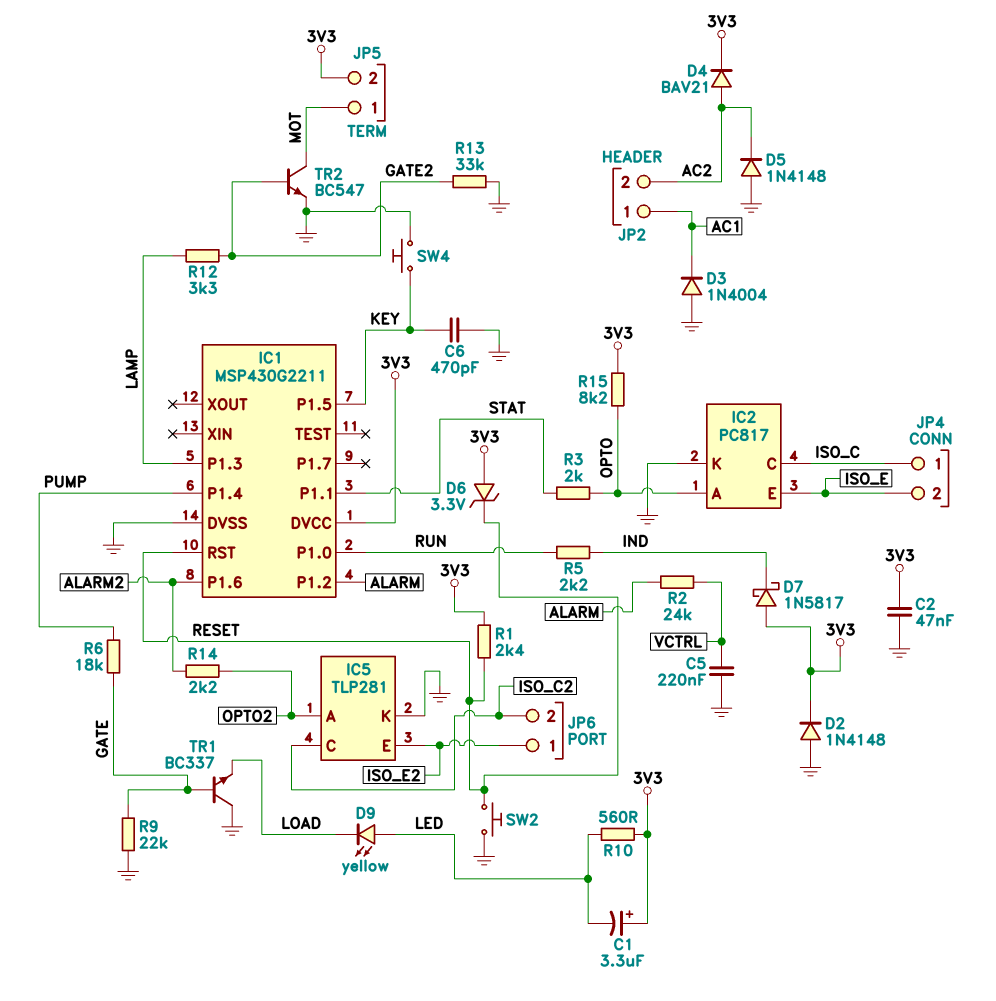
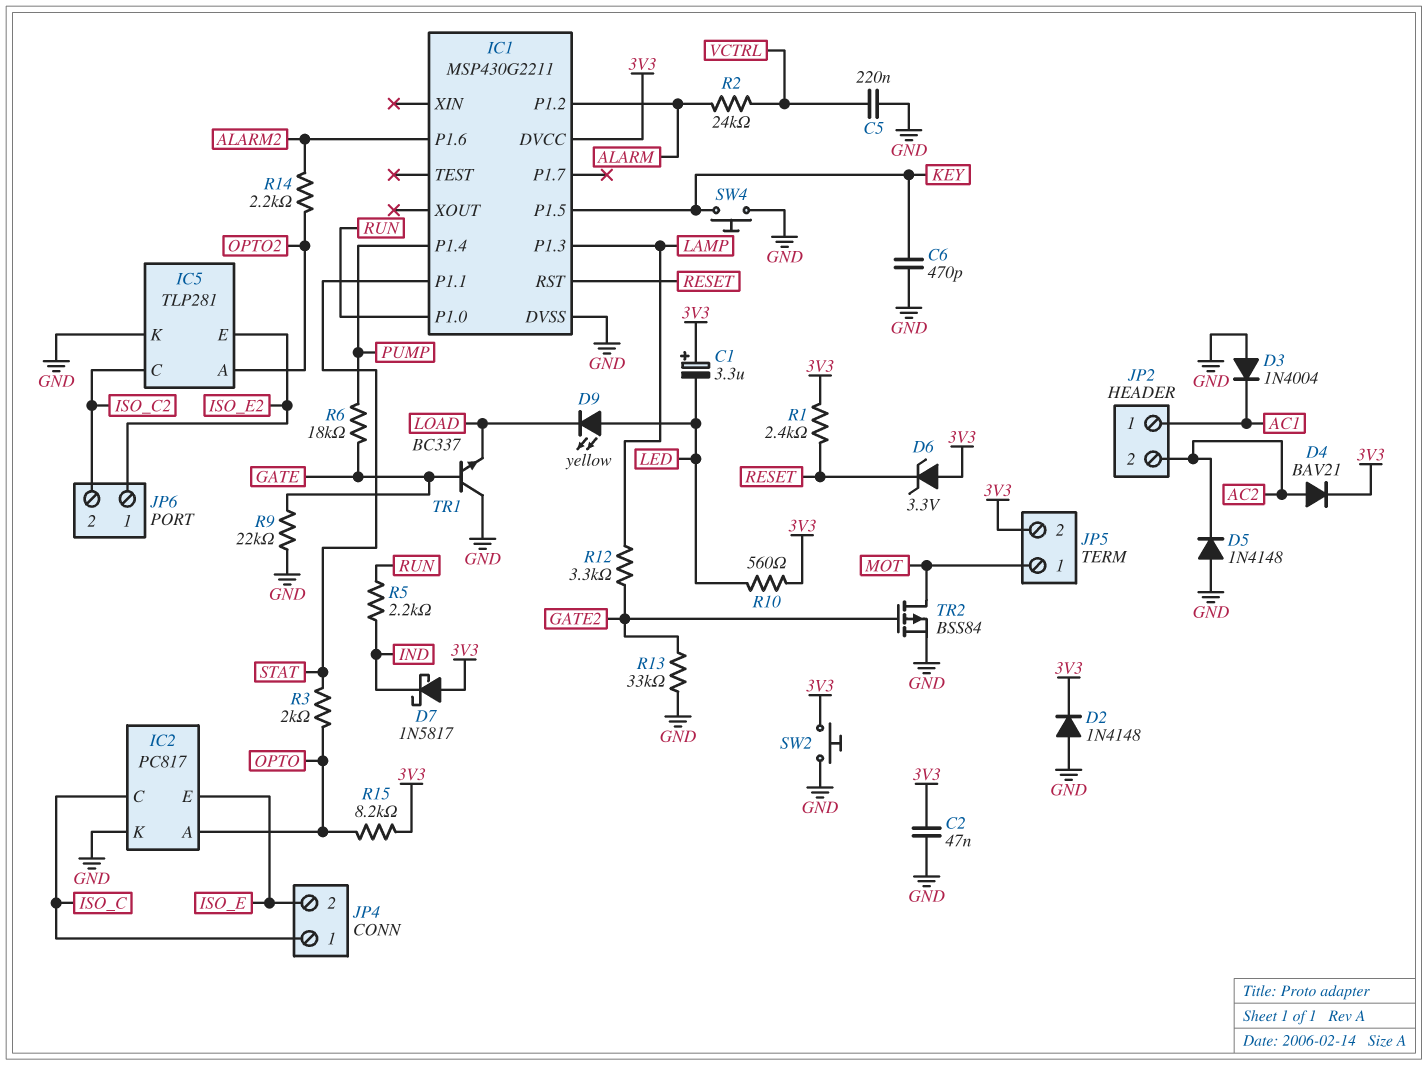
SW2: button (GND, RESET) -> button (3V3, GND)
TR2: NPN BC547 (B GATE2, C MOT, E GND) -> PMOS BSS84 (G GATE2, D MOT, S GND)

